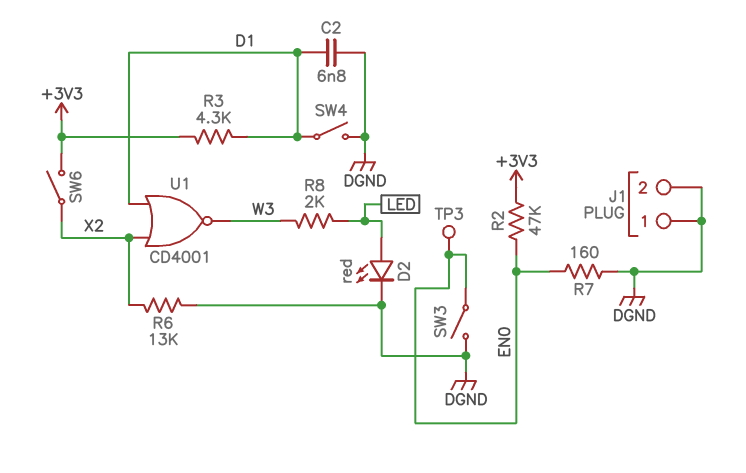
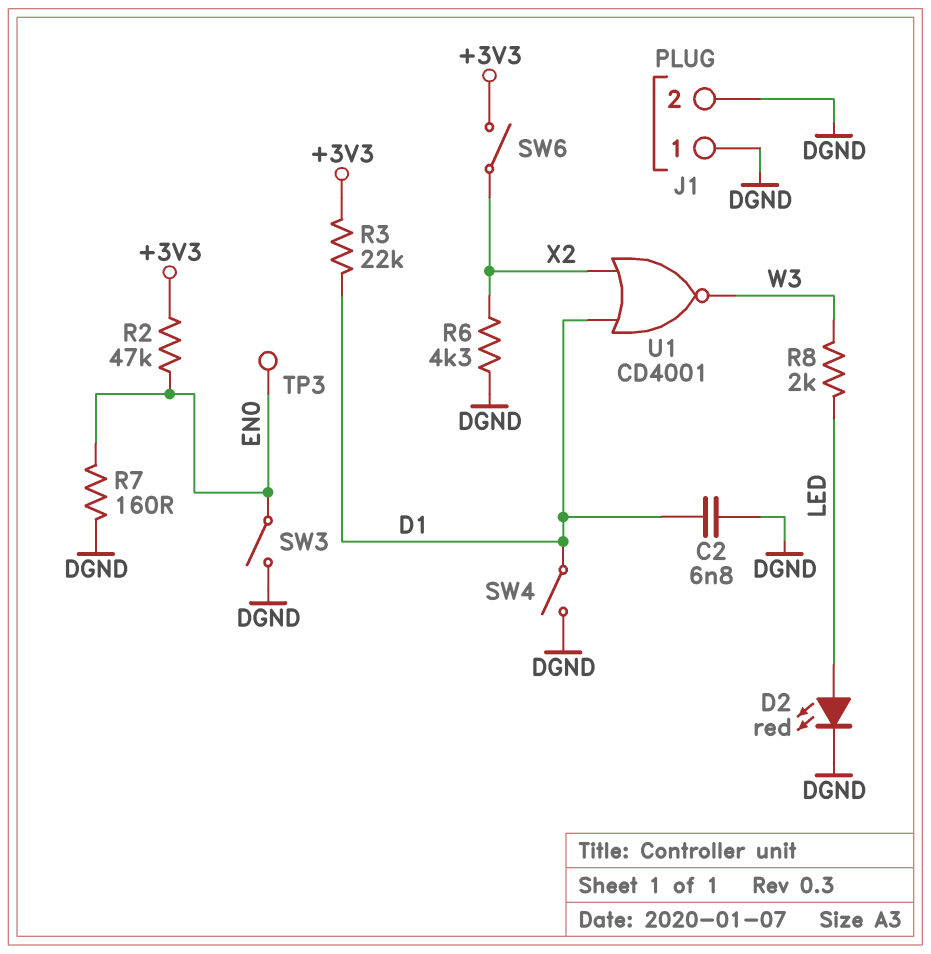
R3: 4.3k (+3V3, D1) -> 22k (+3V3, D1)
R6: 13k (DGND, X2) -> 4.3k (DGND, X2)

